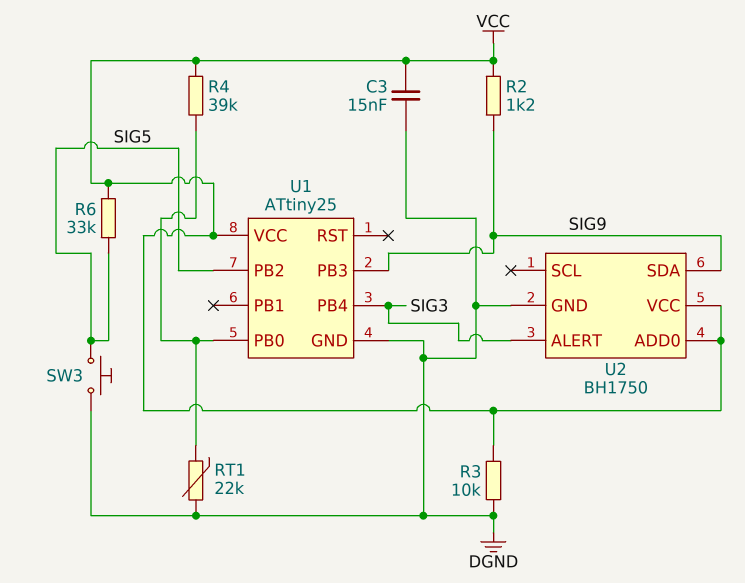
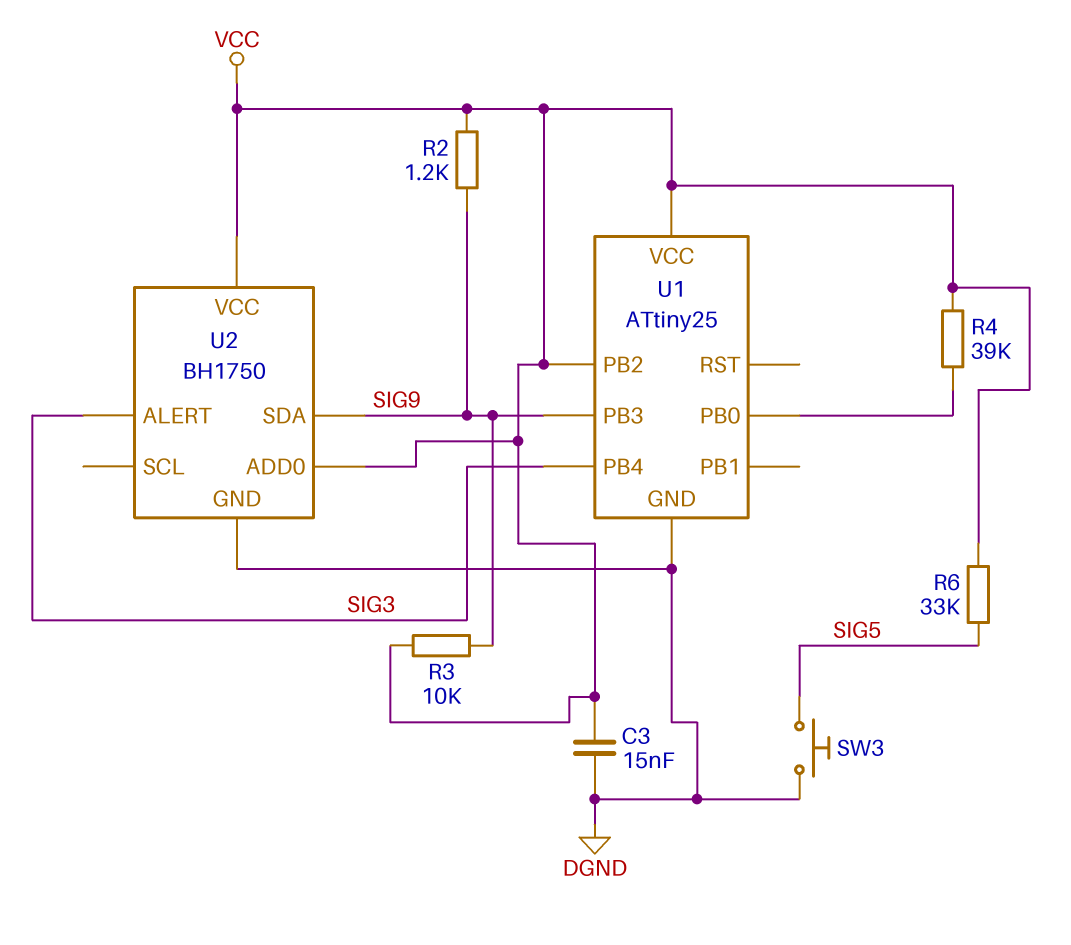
R3: 10k (DGND, VCC) -> 10k (SIG9, VCC)
RT1: 22k (DGND, U1/PB0) -> none
U1 pin PB2: SIG5 -> VCC

